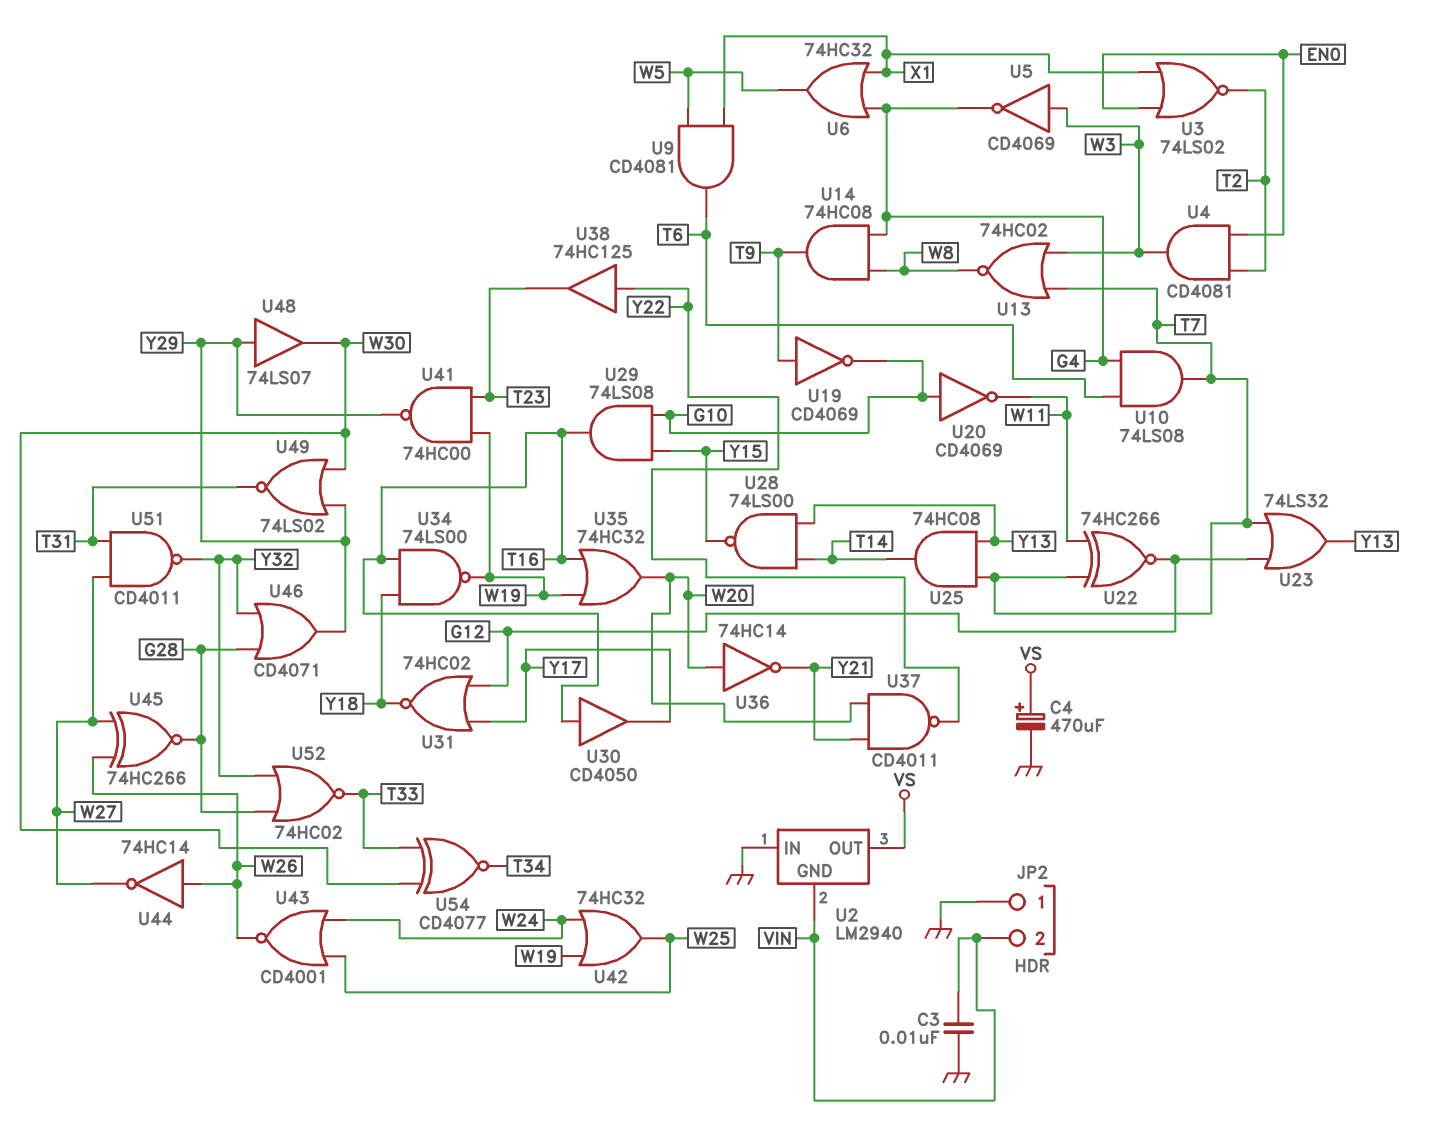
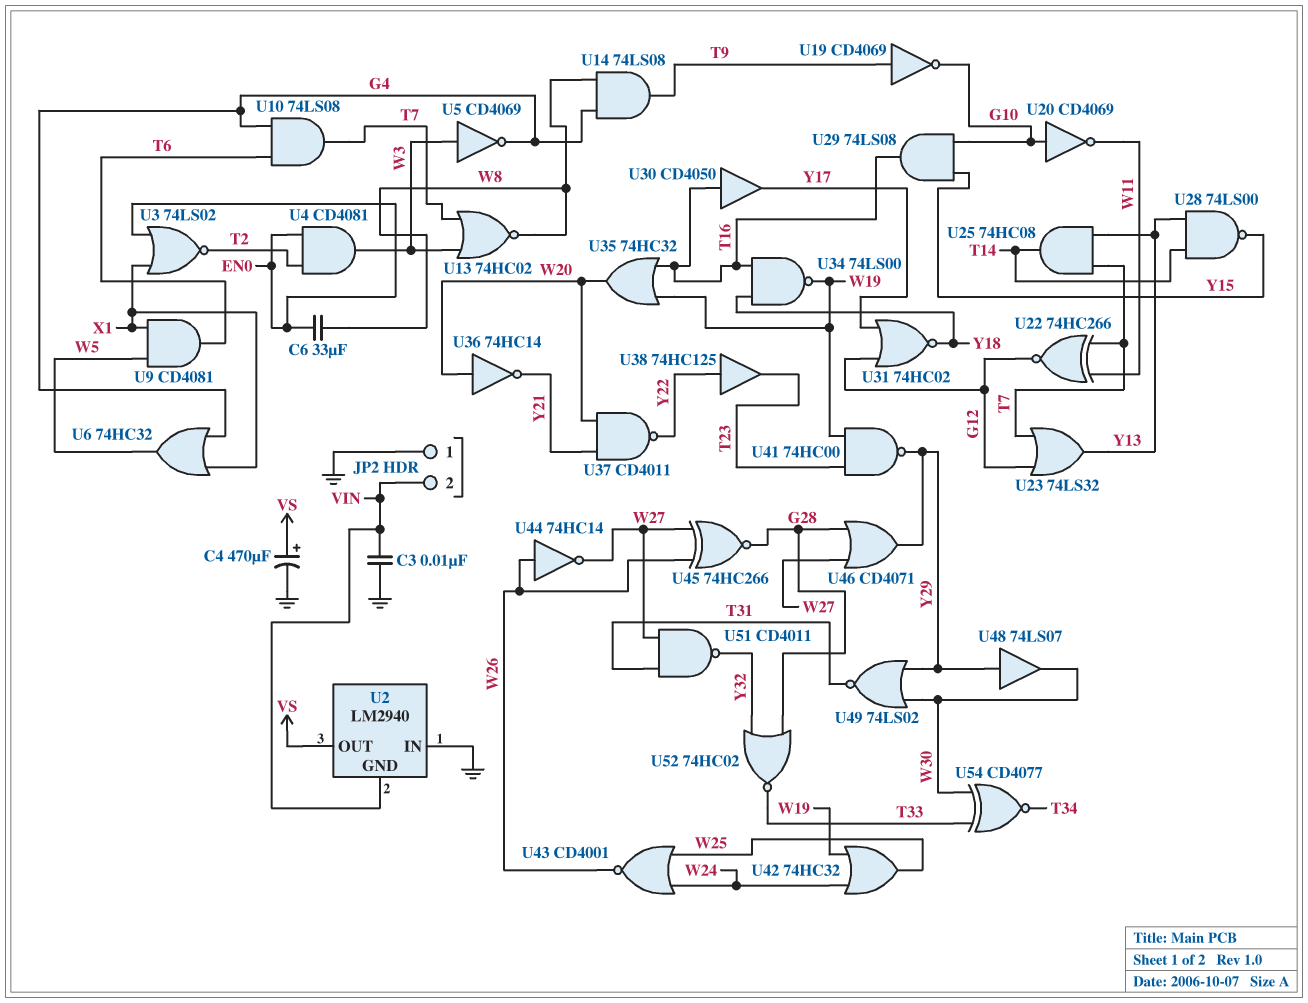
C6: none -> 33uF (EN0, W8)
U14: AND 74HC08 (in G4, in W8, out T9) -> AND 74LS08 (in G4, in W8, out T9)
U46: OR CD4071 (in G28, in Y32, out Y29) -> OR CD4071 (in G28, in W27, out Y29)

